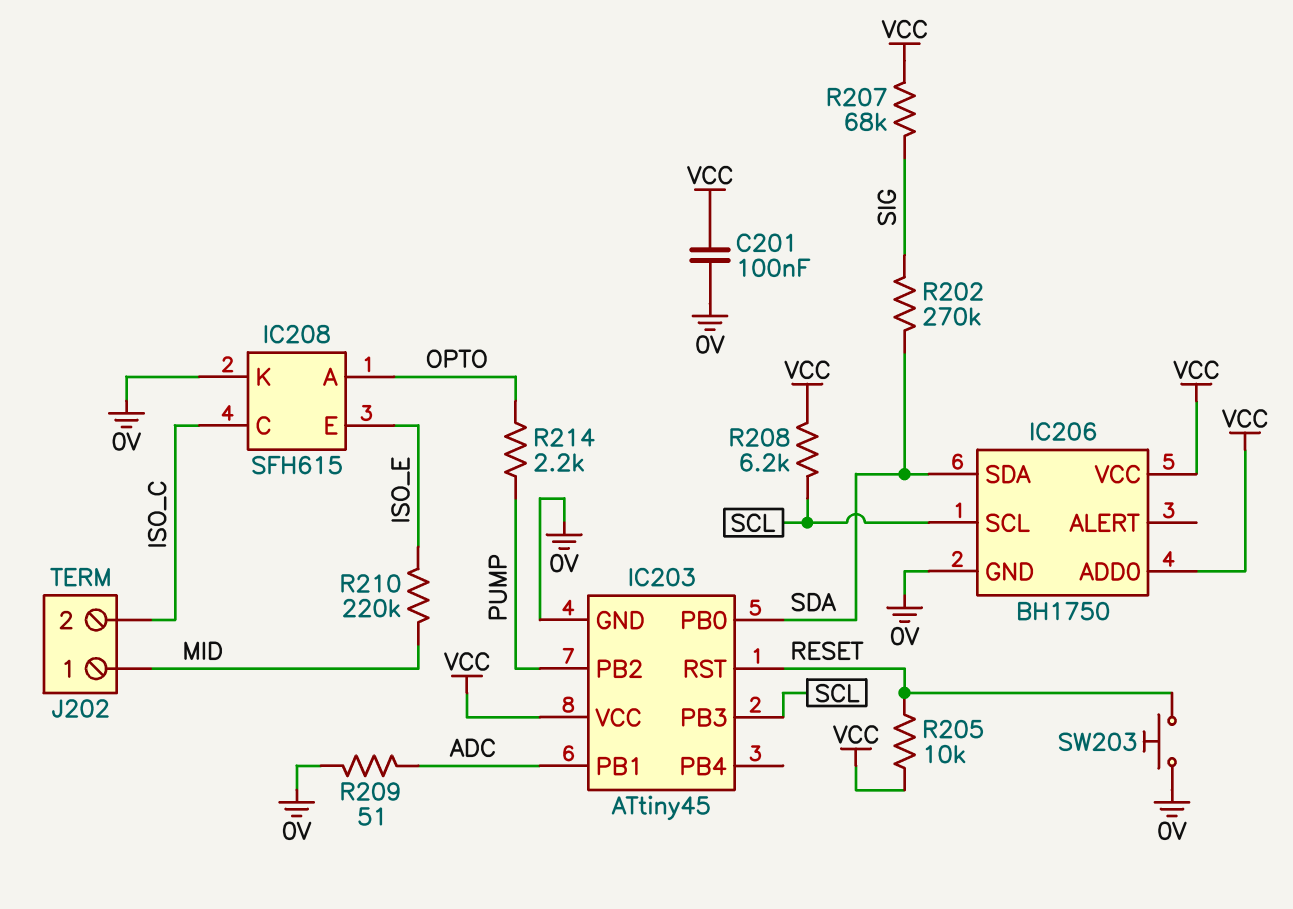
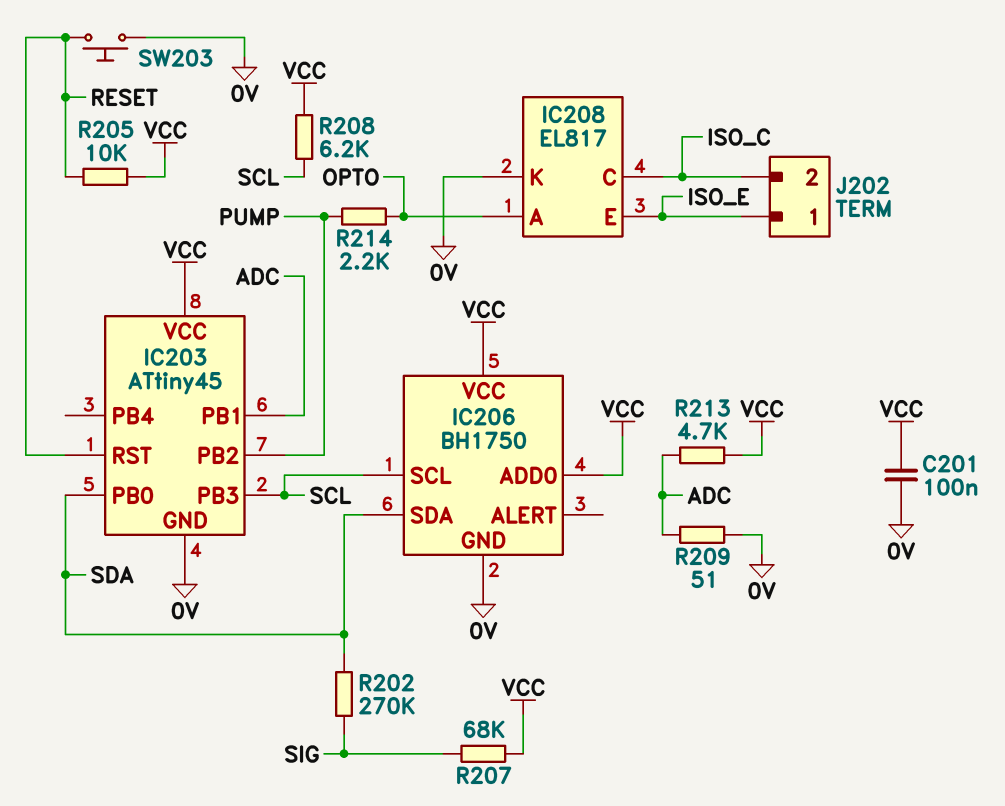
IC208: SFH615 -> EL817
J202 pin 1: MID -> ISO_E
R210: 220k (ISO_E, MID) -> none
R213: none -> 4.7k (ADC, VCC)

